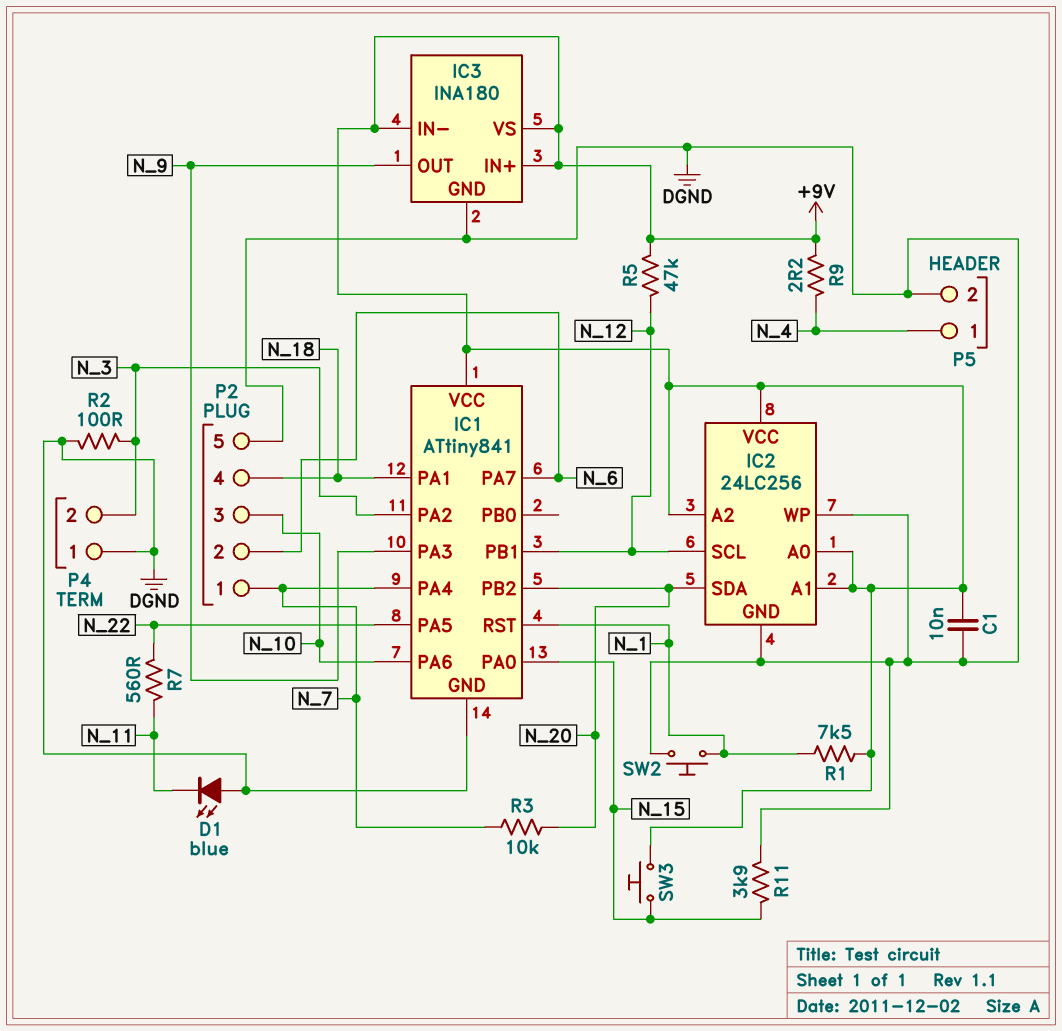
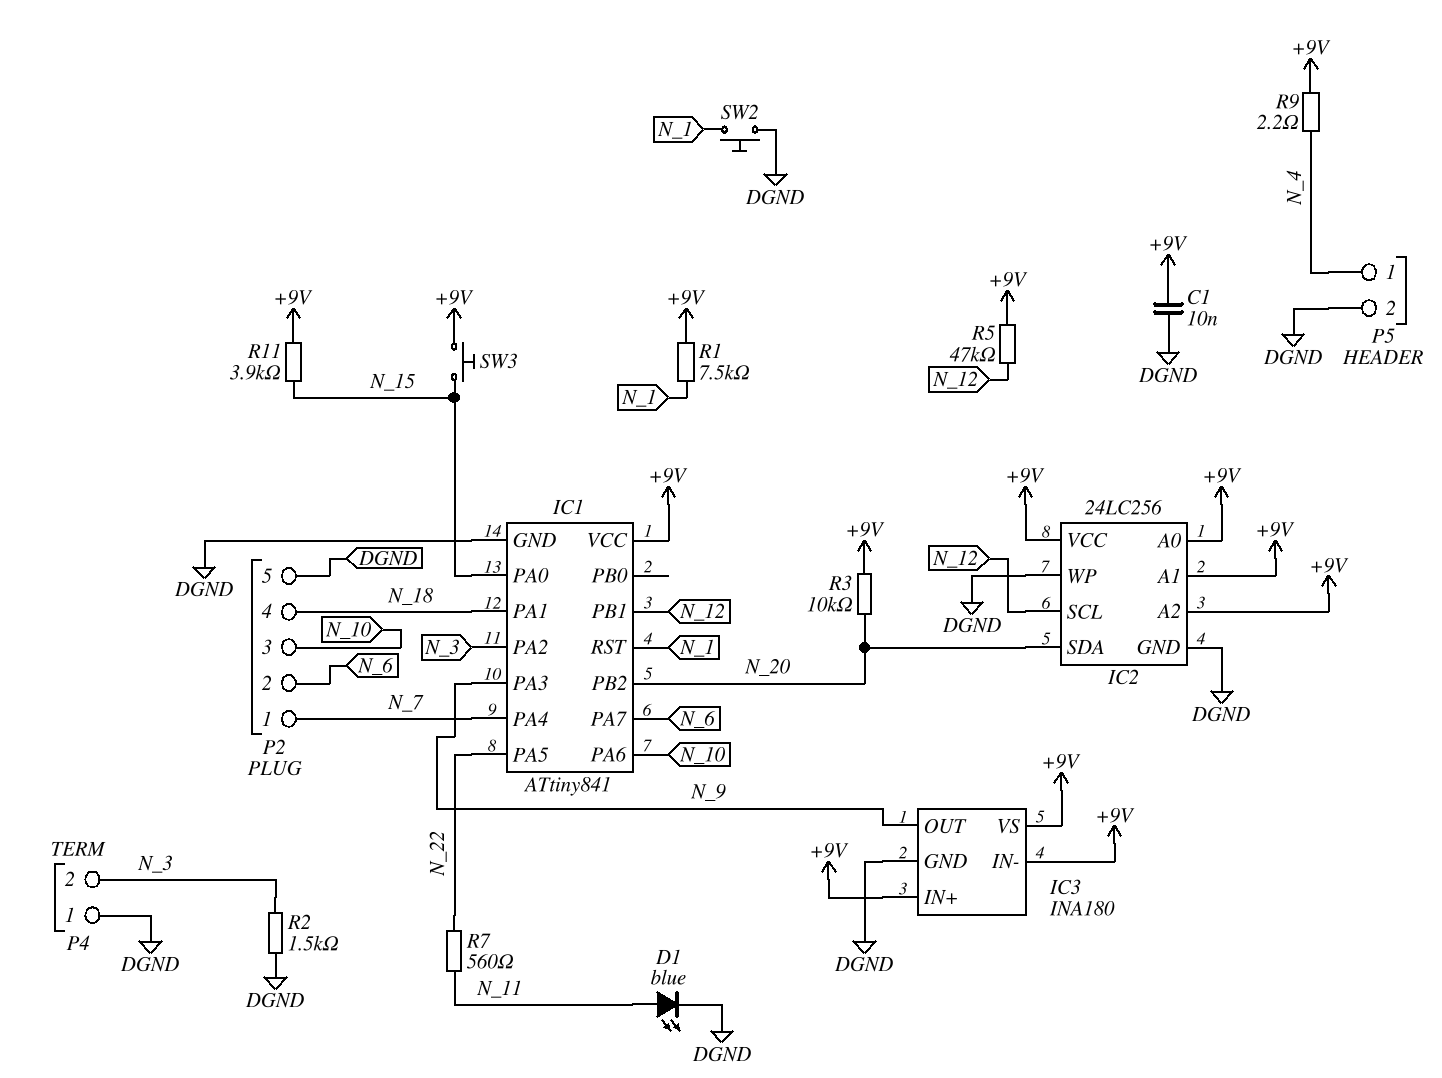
D1: LED blue (A DGND, K N_11) -> LED blue (A N_11, K DGND)
R2: 100 (DGND, N_3) -> 1.5k (DGND, N_3)
R3: 10k (N_7, N_20) -> 10k (+9V, N_20)
R11: 3.9k (DGND, N_15) -> 3.9k (+9V, N_15)

